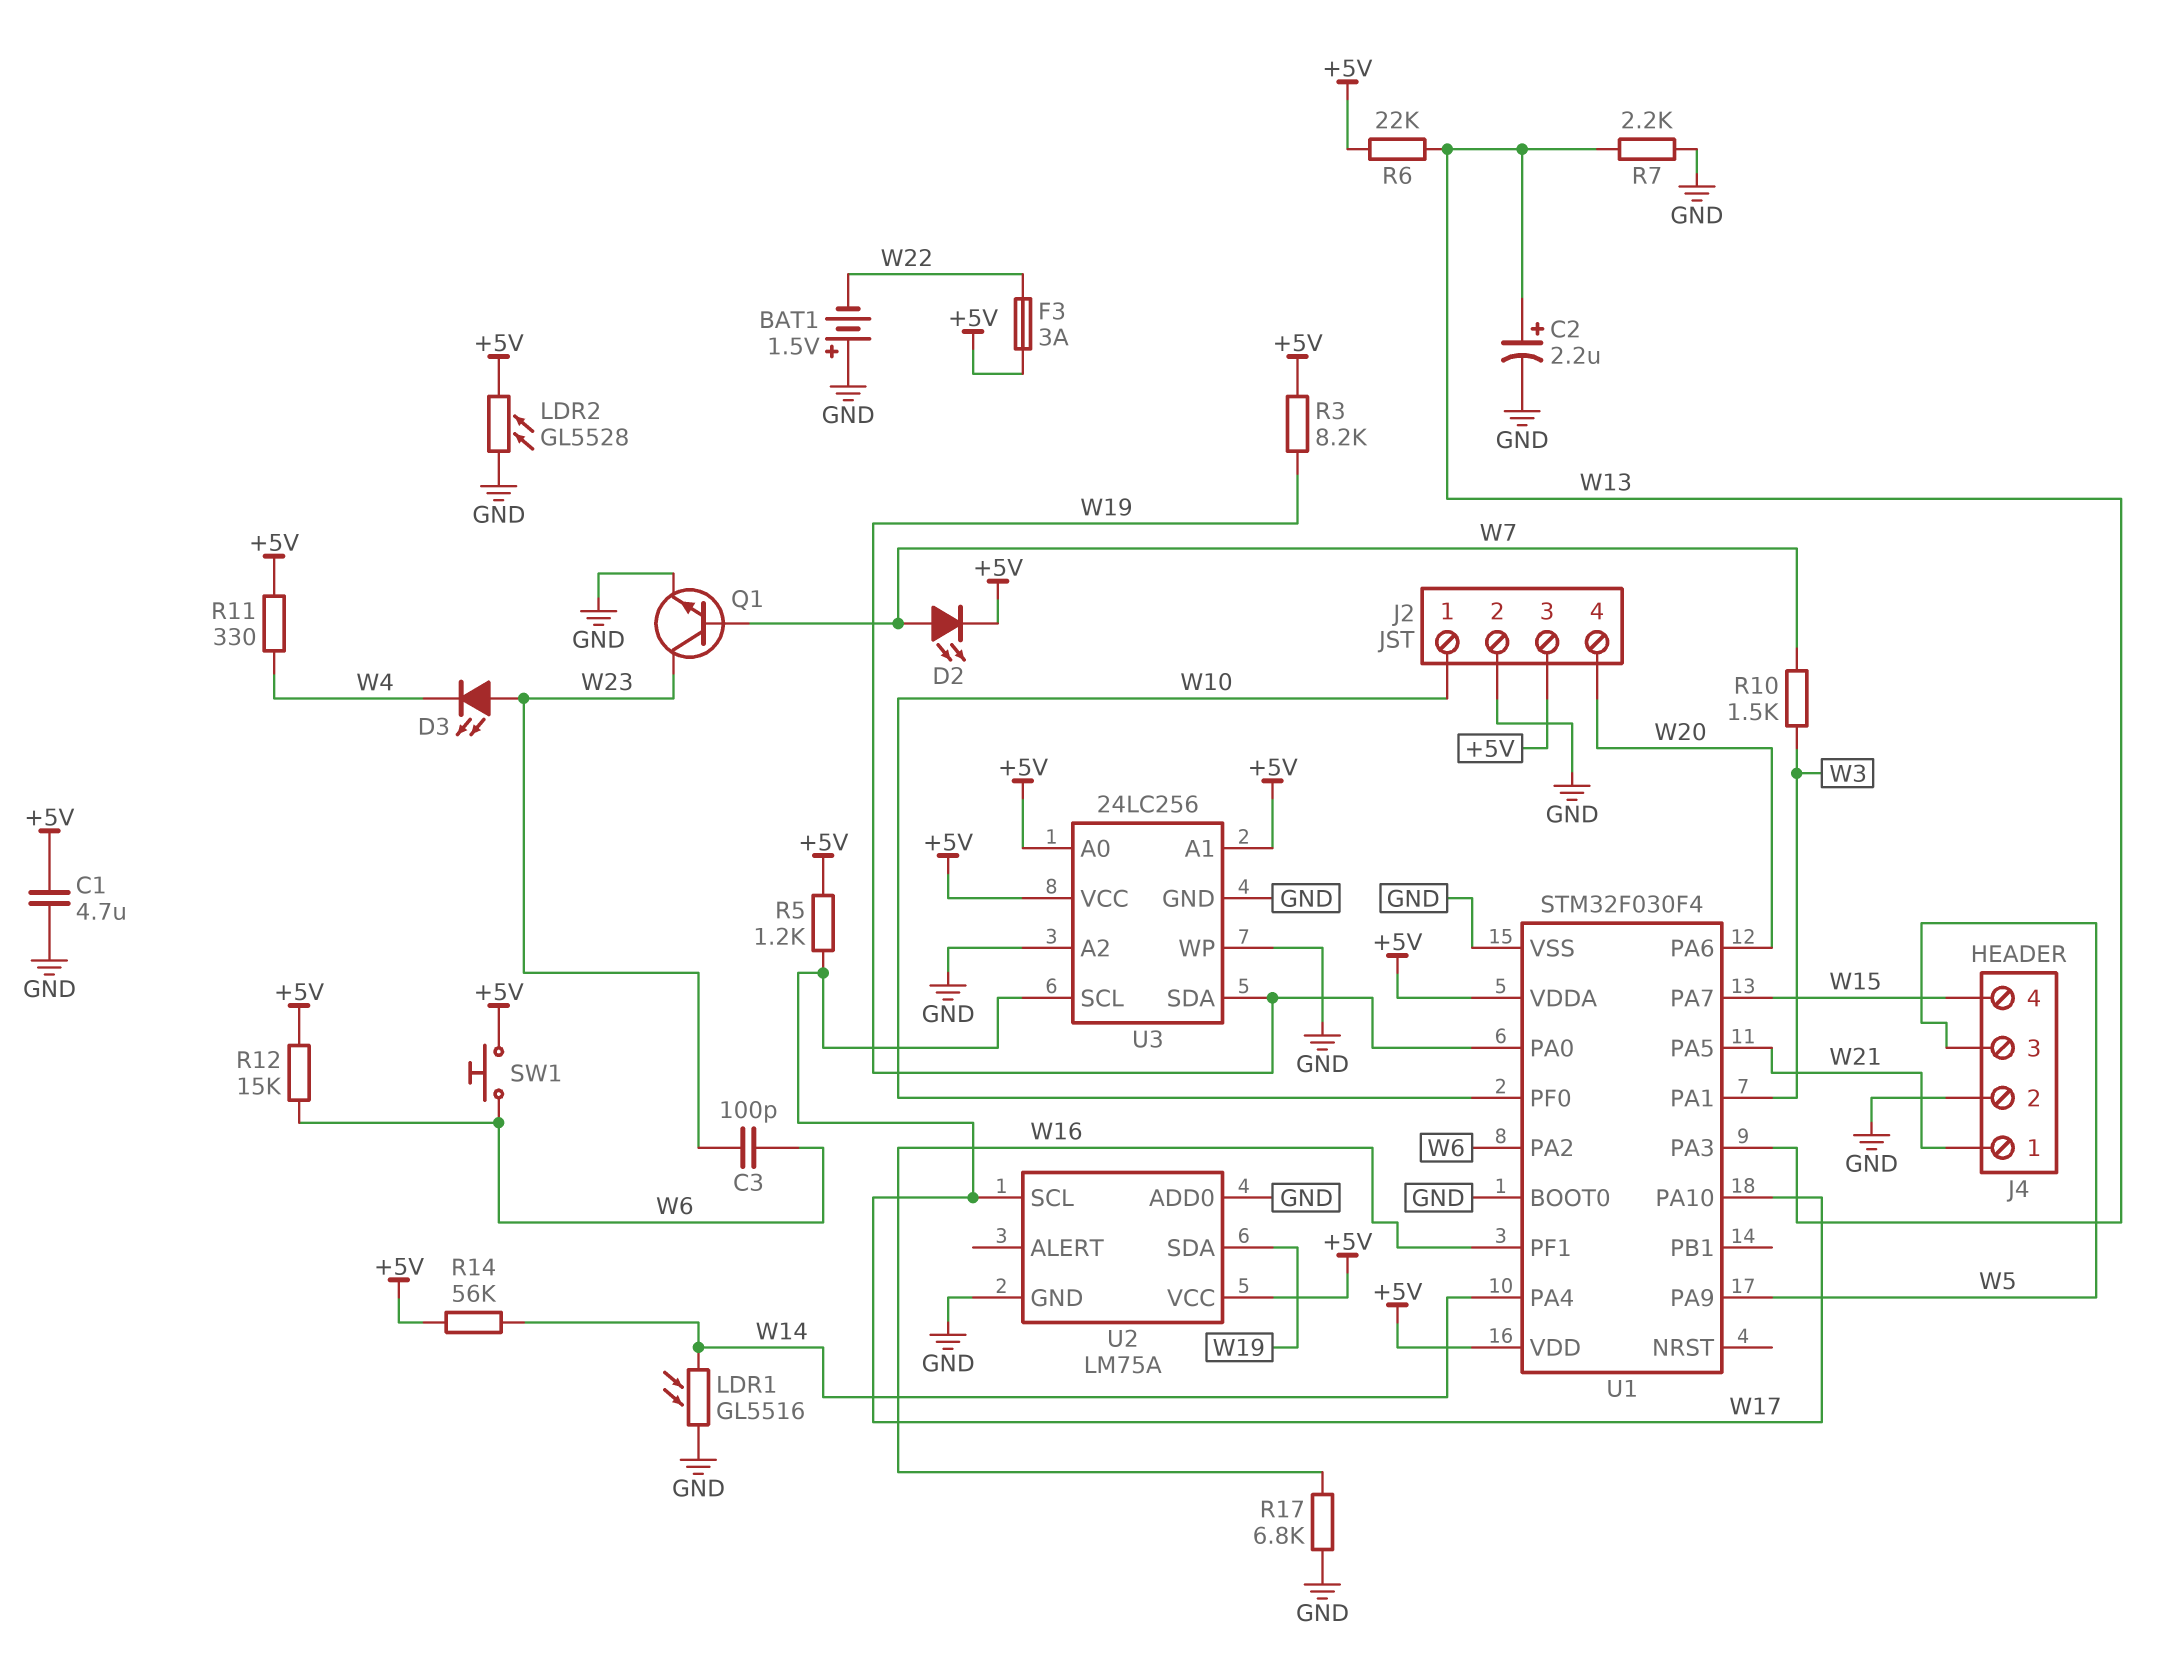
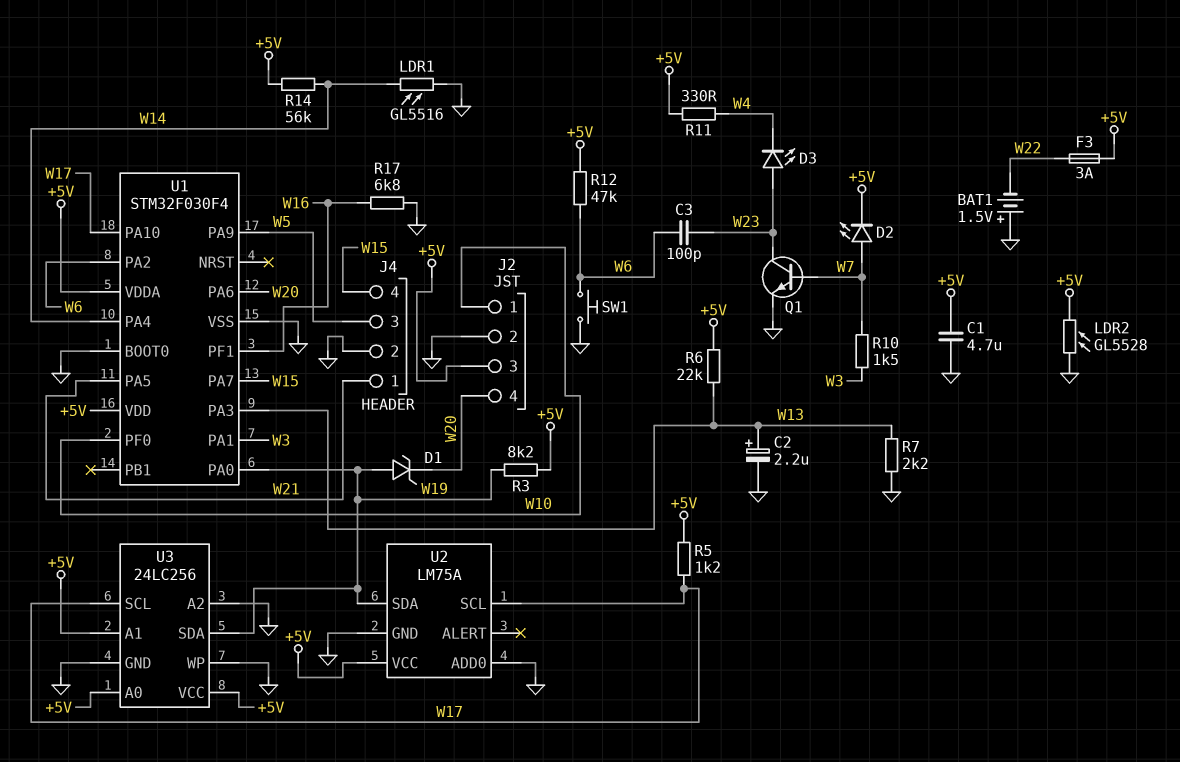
D1: none -> zener (A W19, K W20)
R12: 15k (+5V, W6) -> 47k (+5V, W6)
SW1: button (+5V, W6) -> button (GND, W6)

